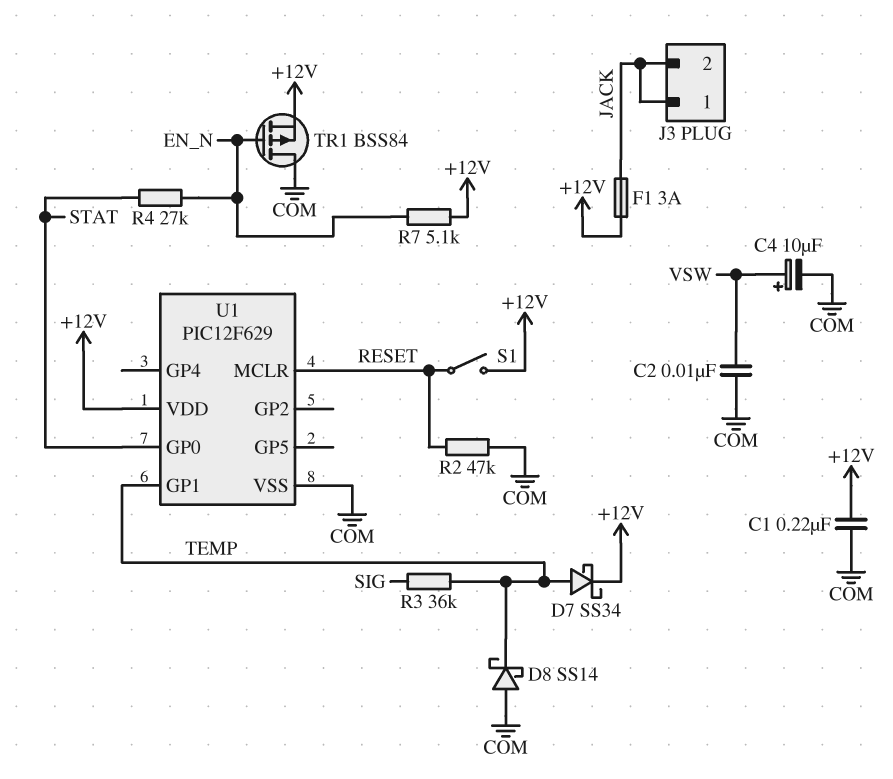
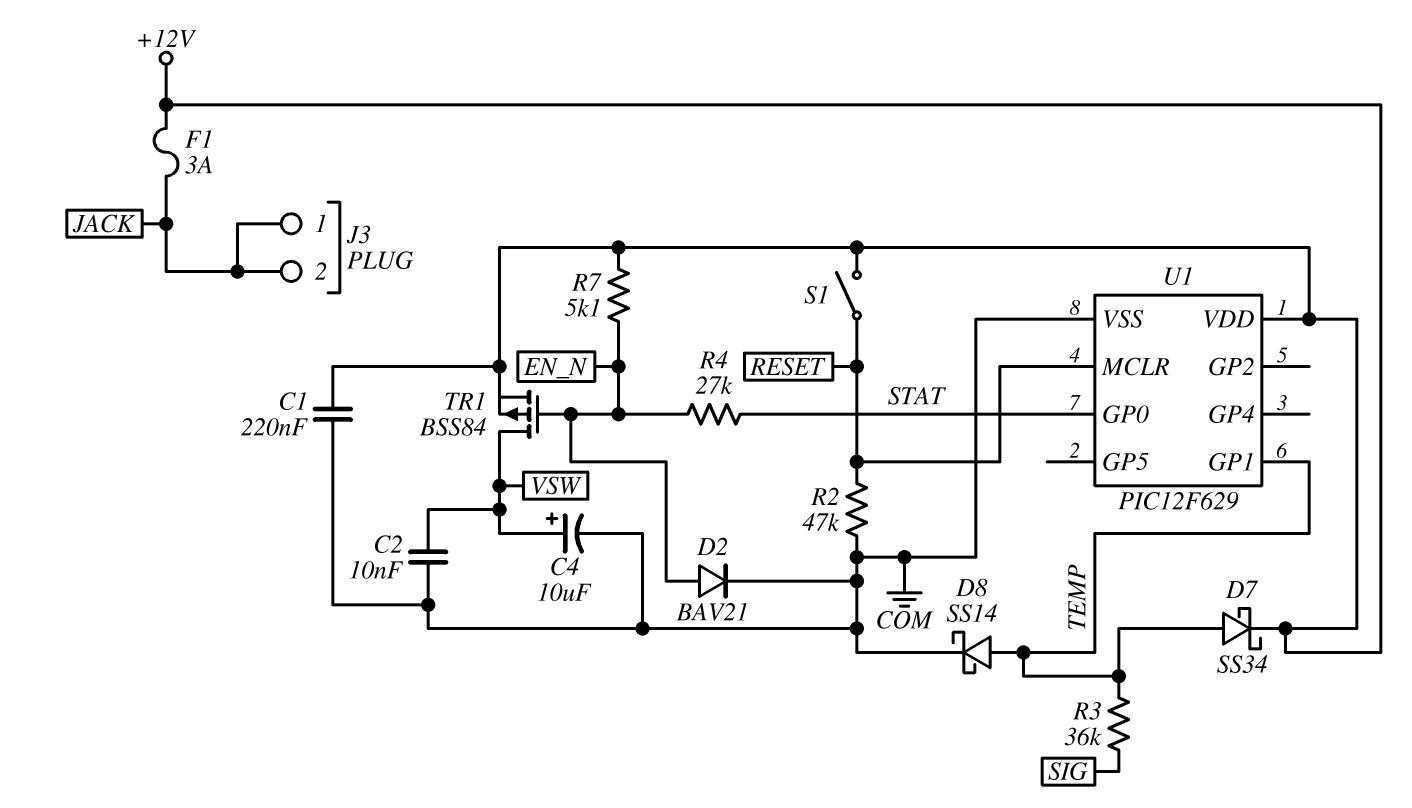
D2: none -> diode BAV21 (A EN_N, K COM)
D8: schottky SS14 (A COM, K TEMP) -> schottky SS14 (A TEMP, K COM)
TR1: PMOS BSS84 (G EN_N, D COM, S +12V) -> PMOS BSS84 (G EN_N, D VSW, S +12V)

